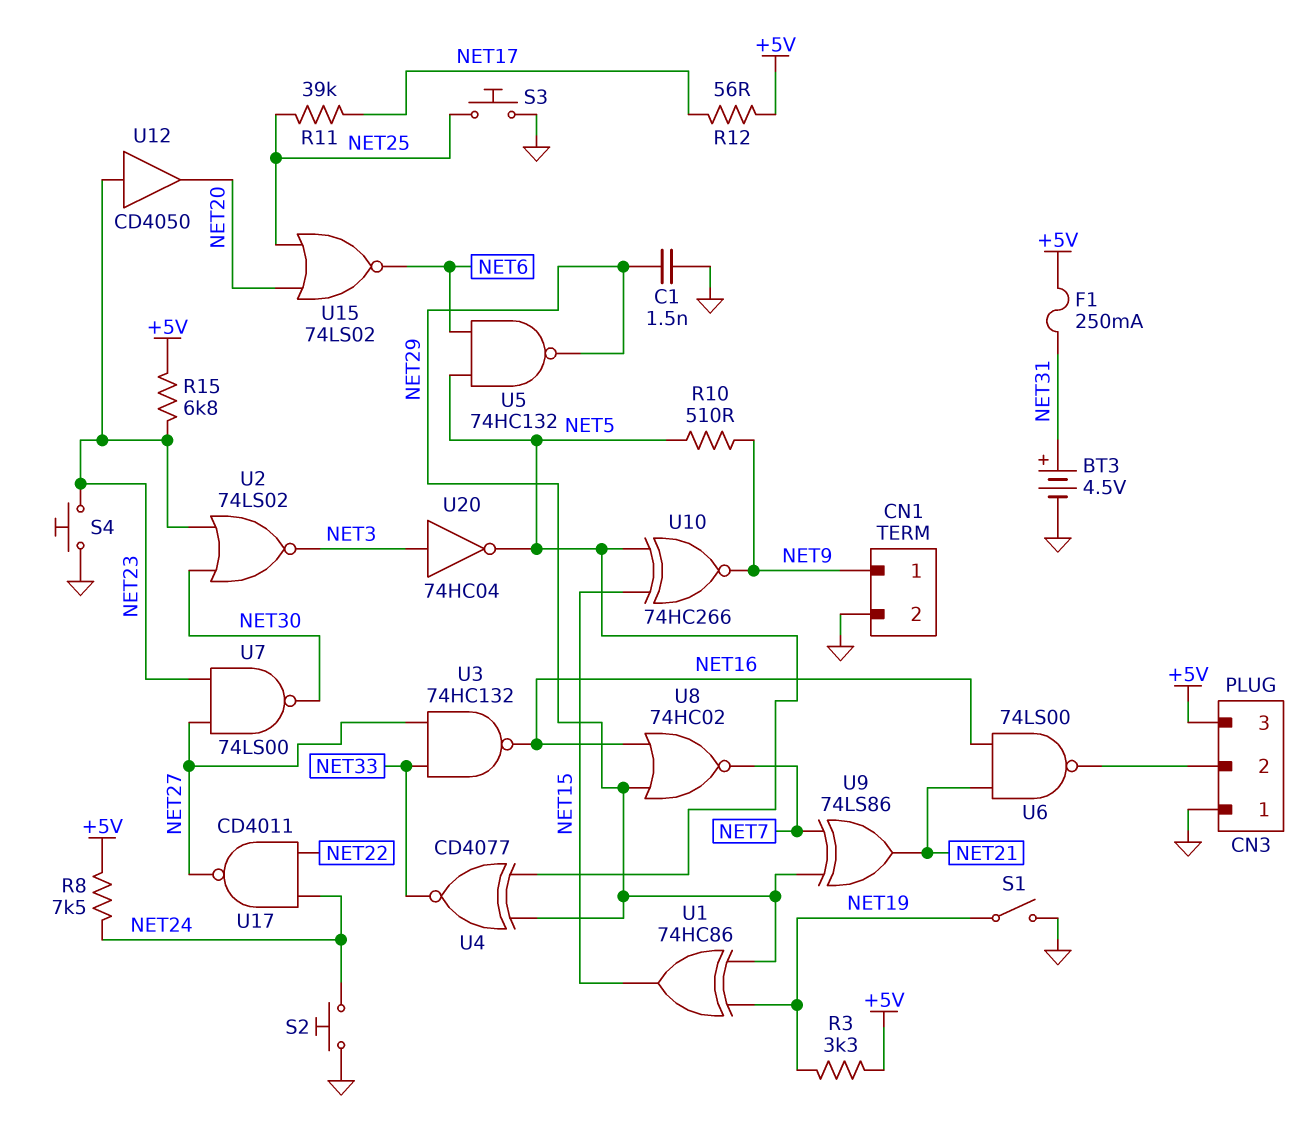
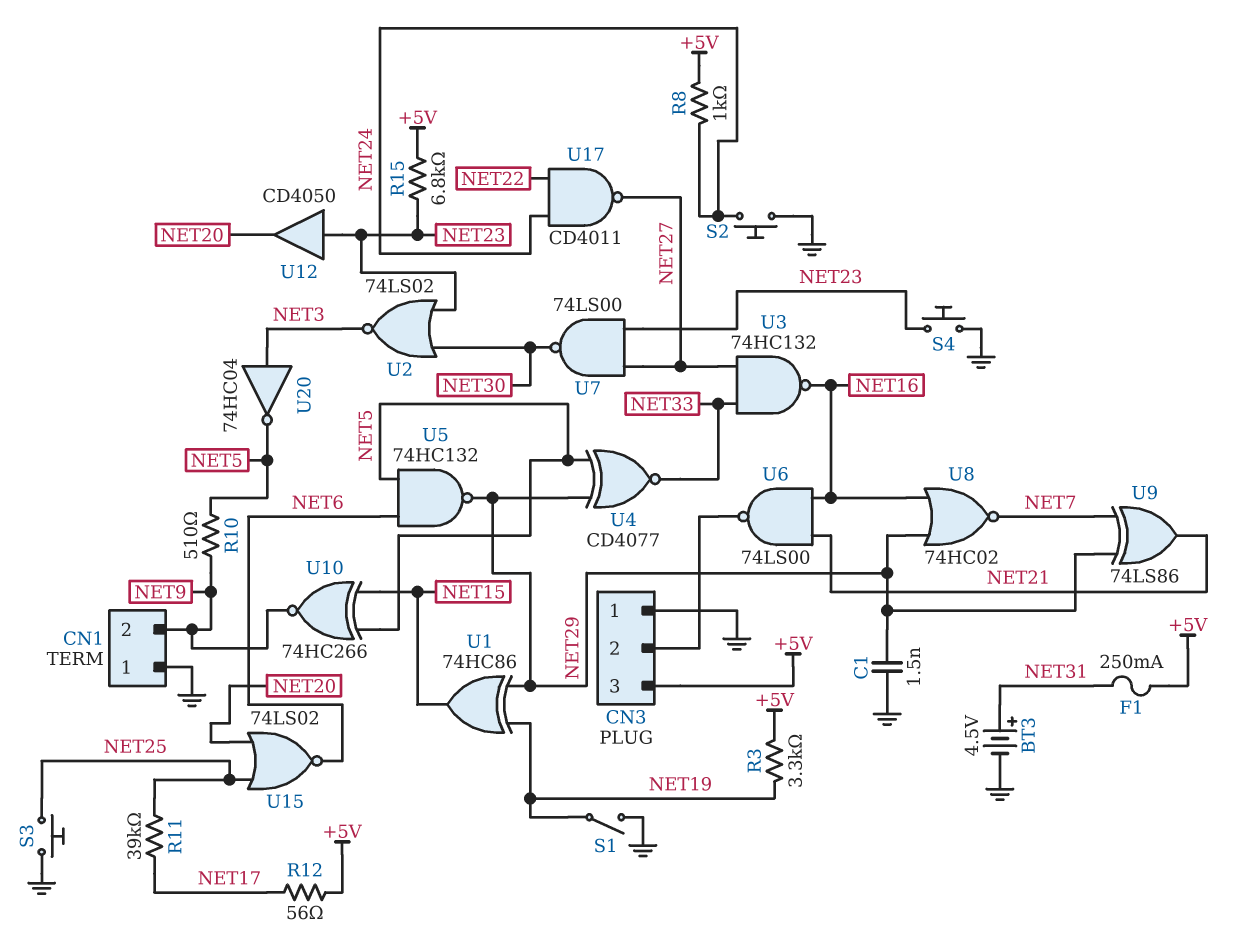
CN1 pin 1: NET9 -> GND
CN1 pin 2: GND -> NET9
R8: 7.5k (+5V, NET24) -> 1k (+5V, NET24)

